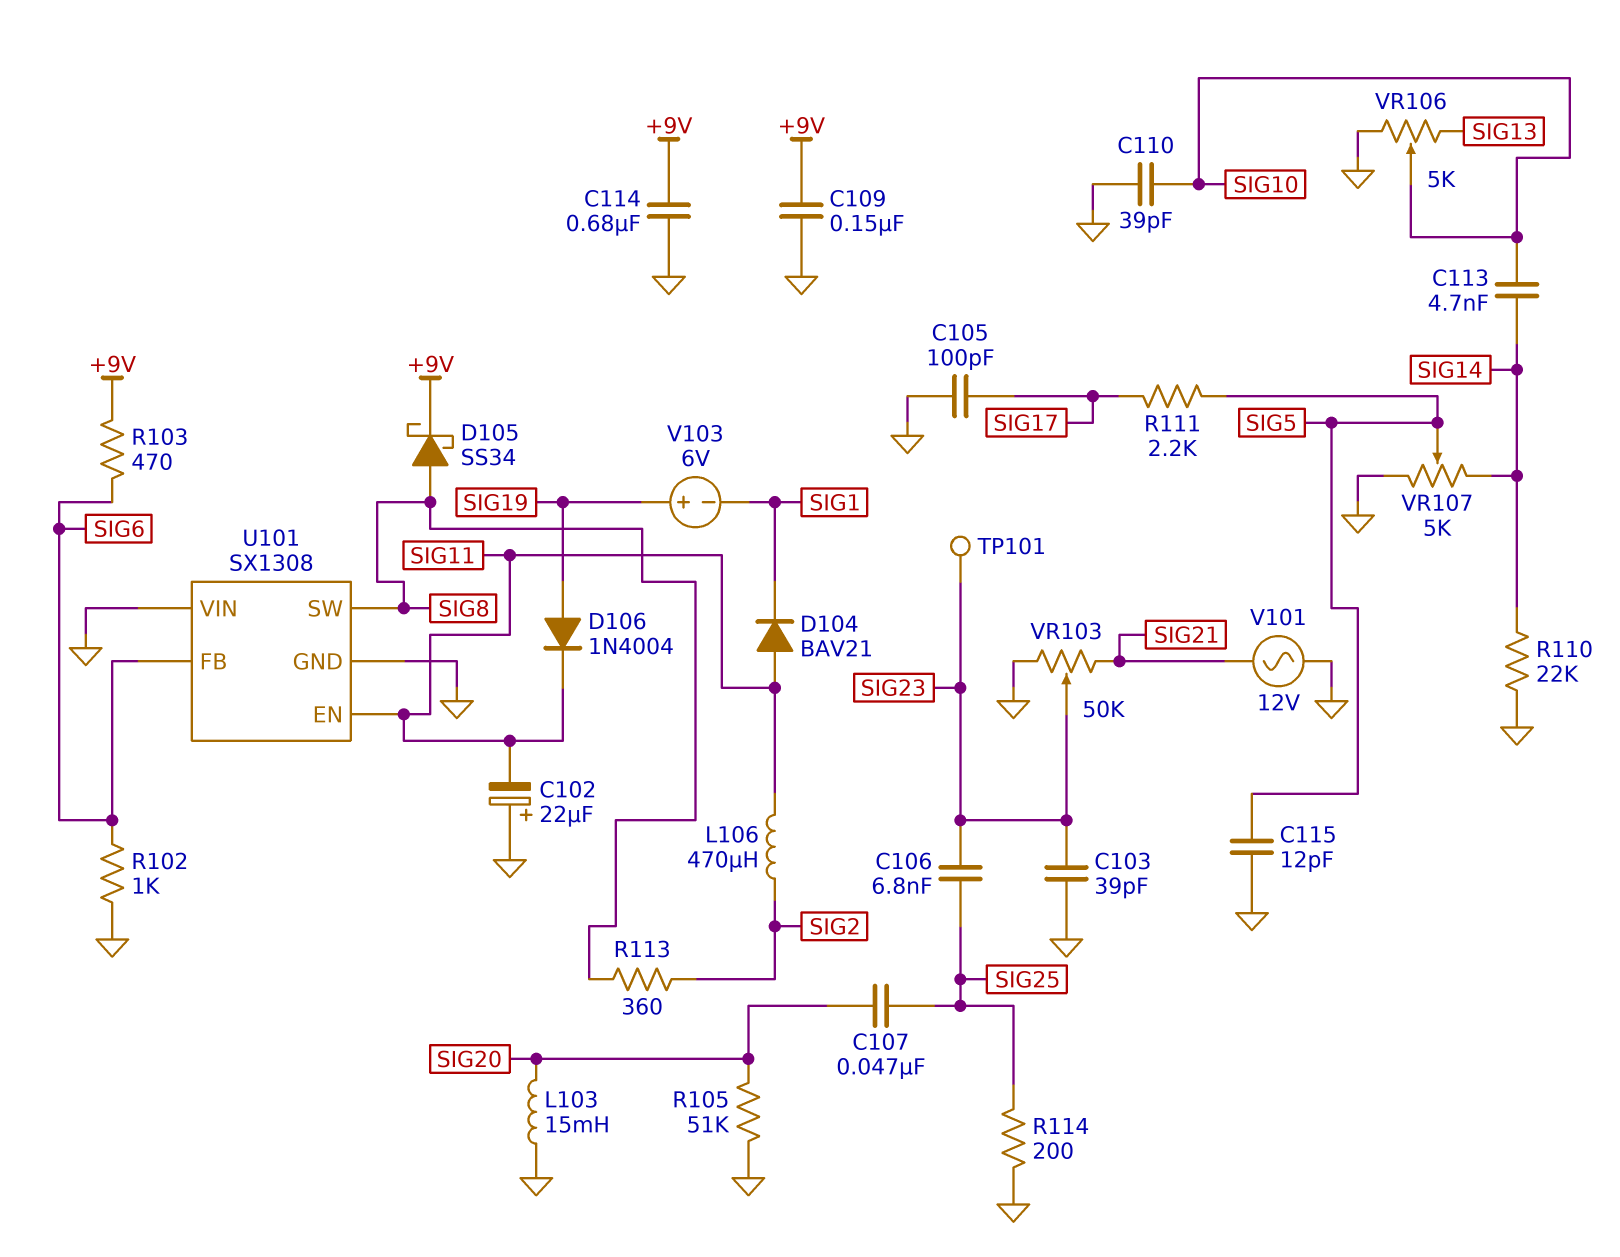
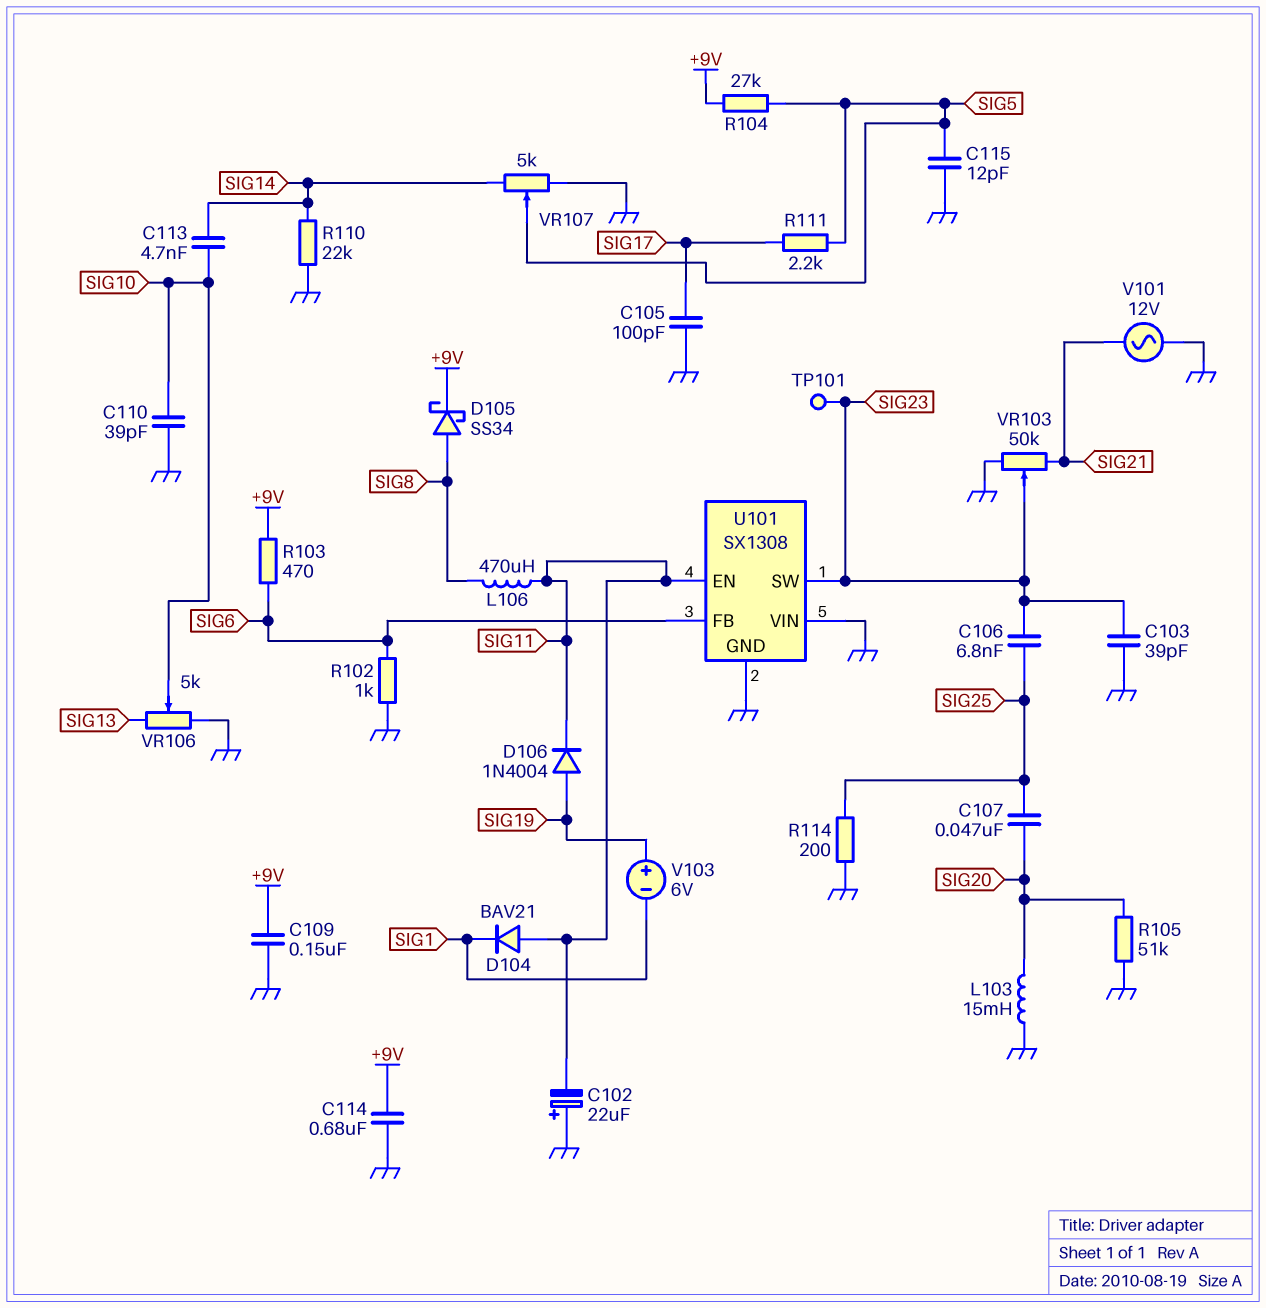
L106: 470uH (SIG2, SIG11) -> 470uH (SIG8, SIG11)
R104: none -> 27k (+9V, SIG5)
R113: 360 (SIG2, SIG8) -> none
U101 pin SW: SIG8 -> SIG23

